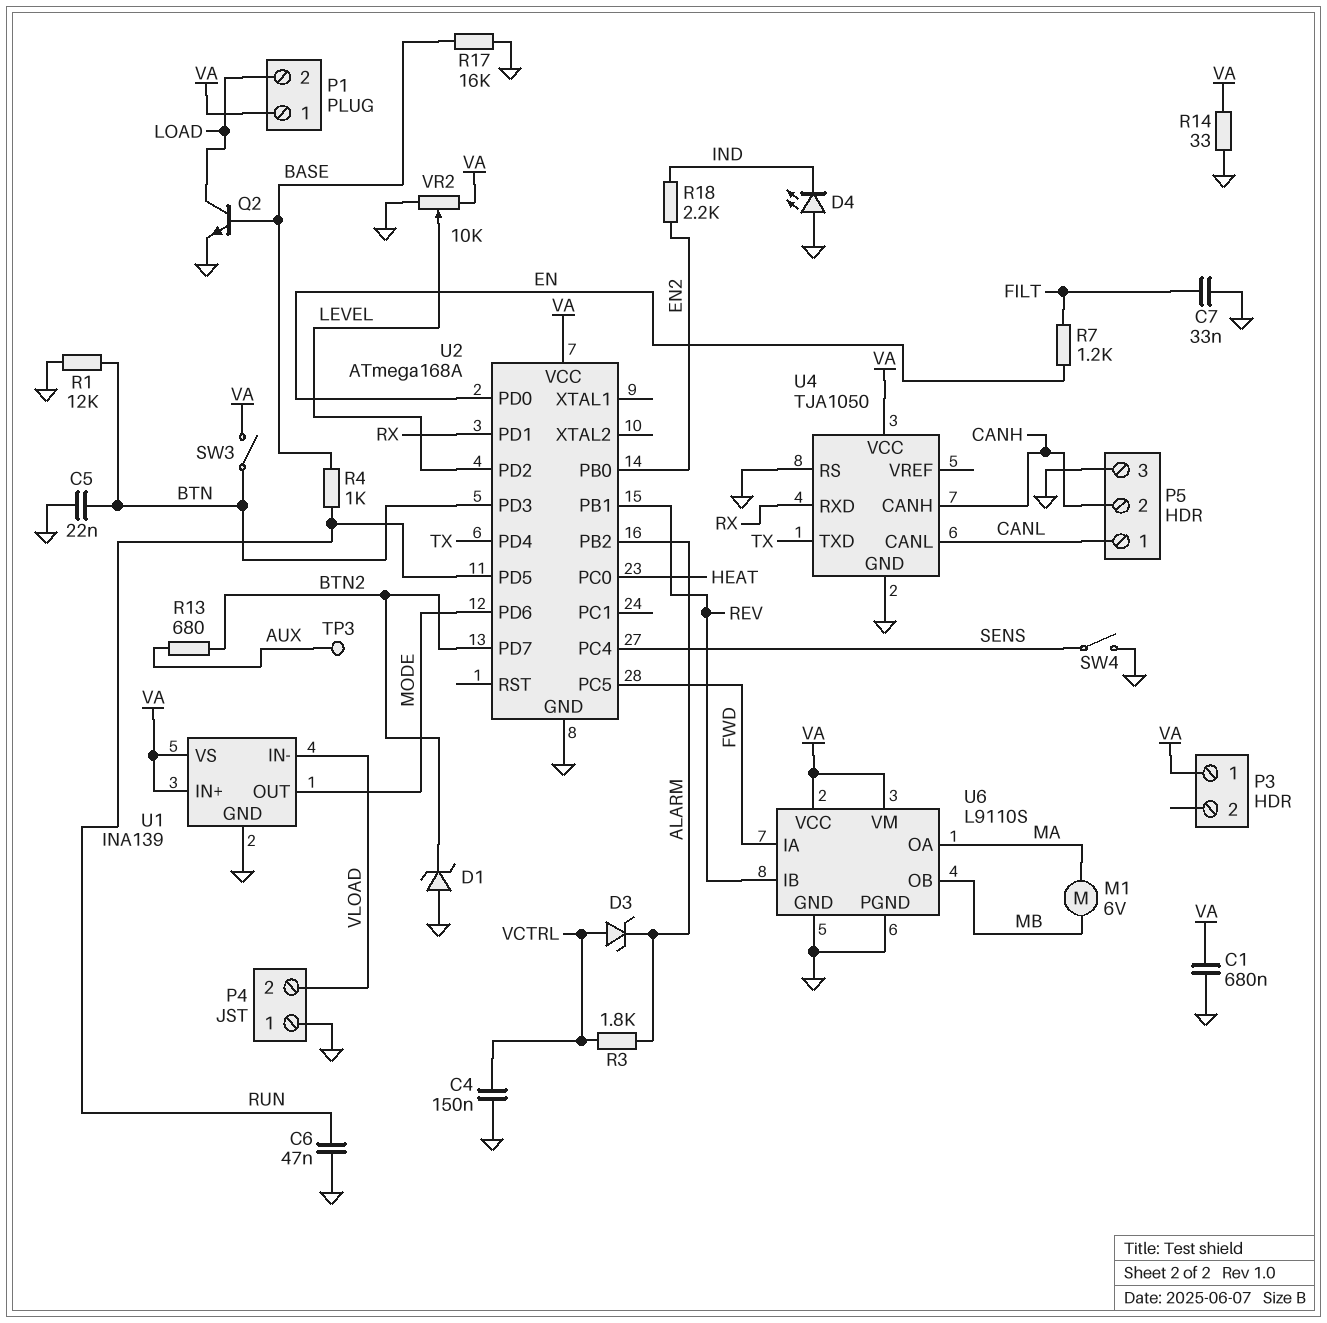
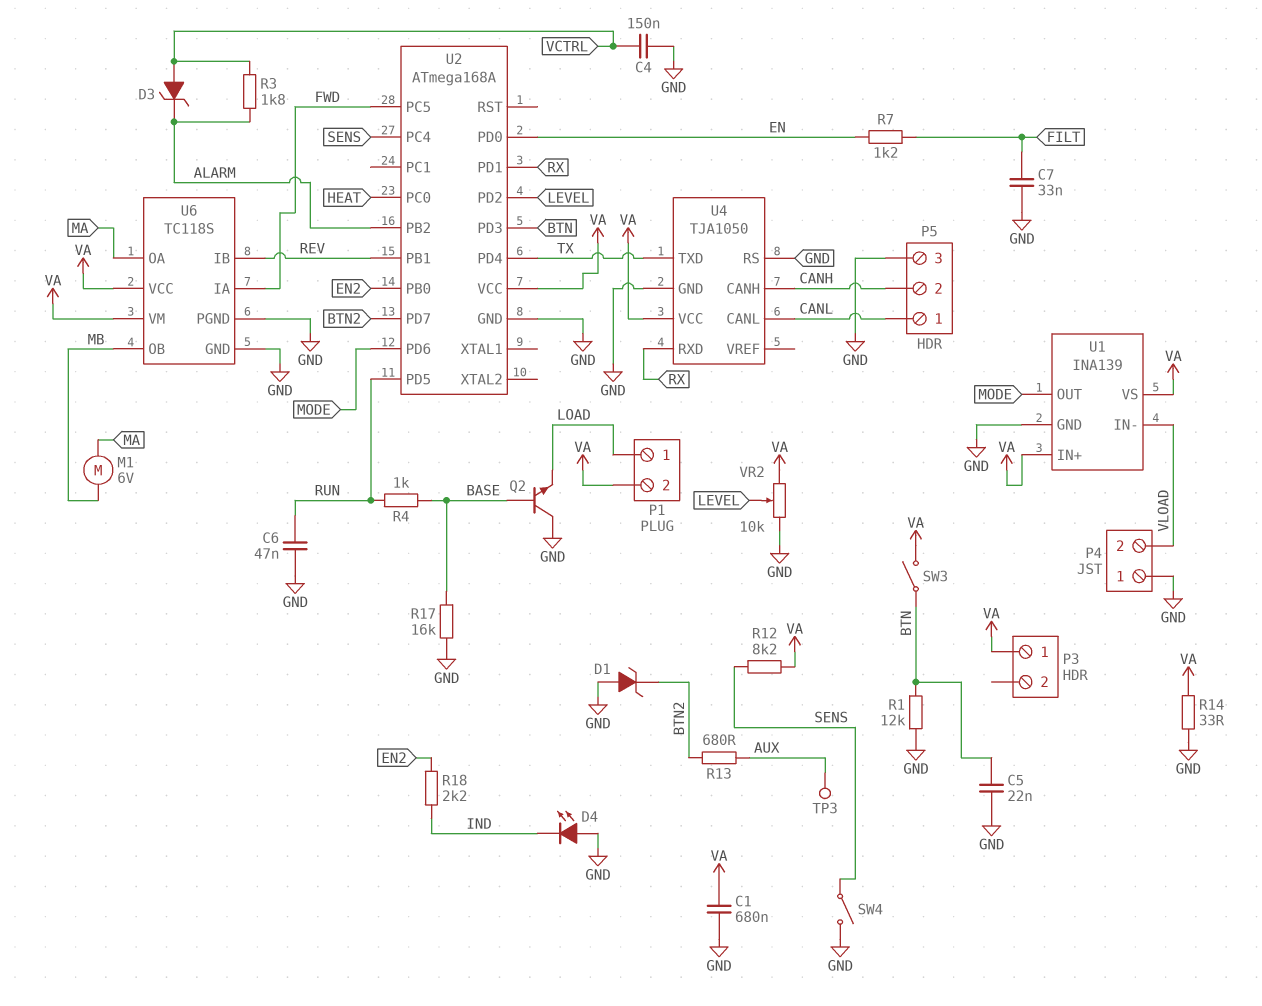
P1 pin 1: VA -> LOAD
P1 pin 2: LOAD -> VA
Q2: NPN (B BASE, C LOAD, E GND) -> NPN (B BASE, C GND, E LOAD)
R12: none -> 8.2k (SENS, VA)
U6: L9110S -> TC118S

